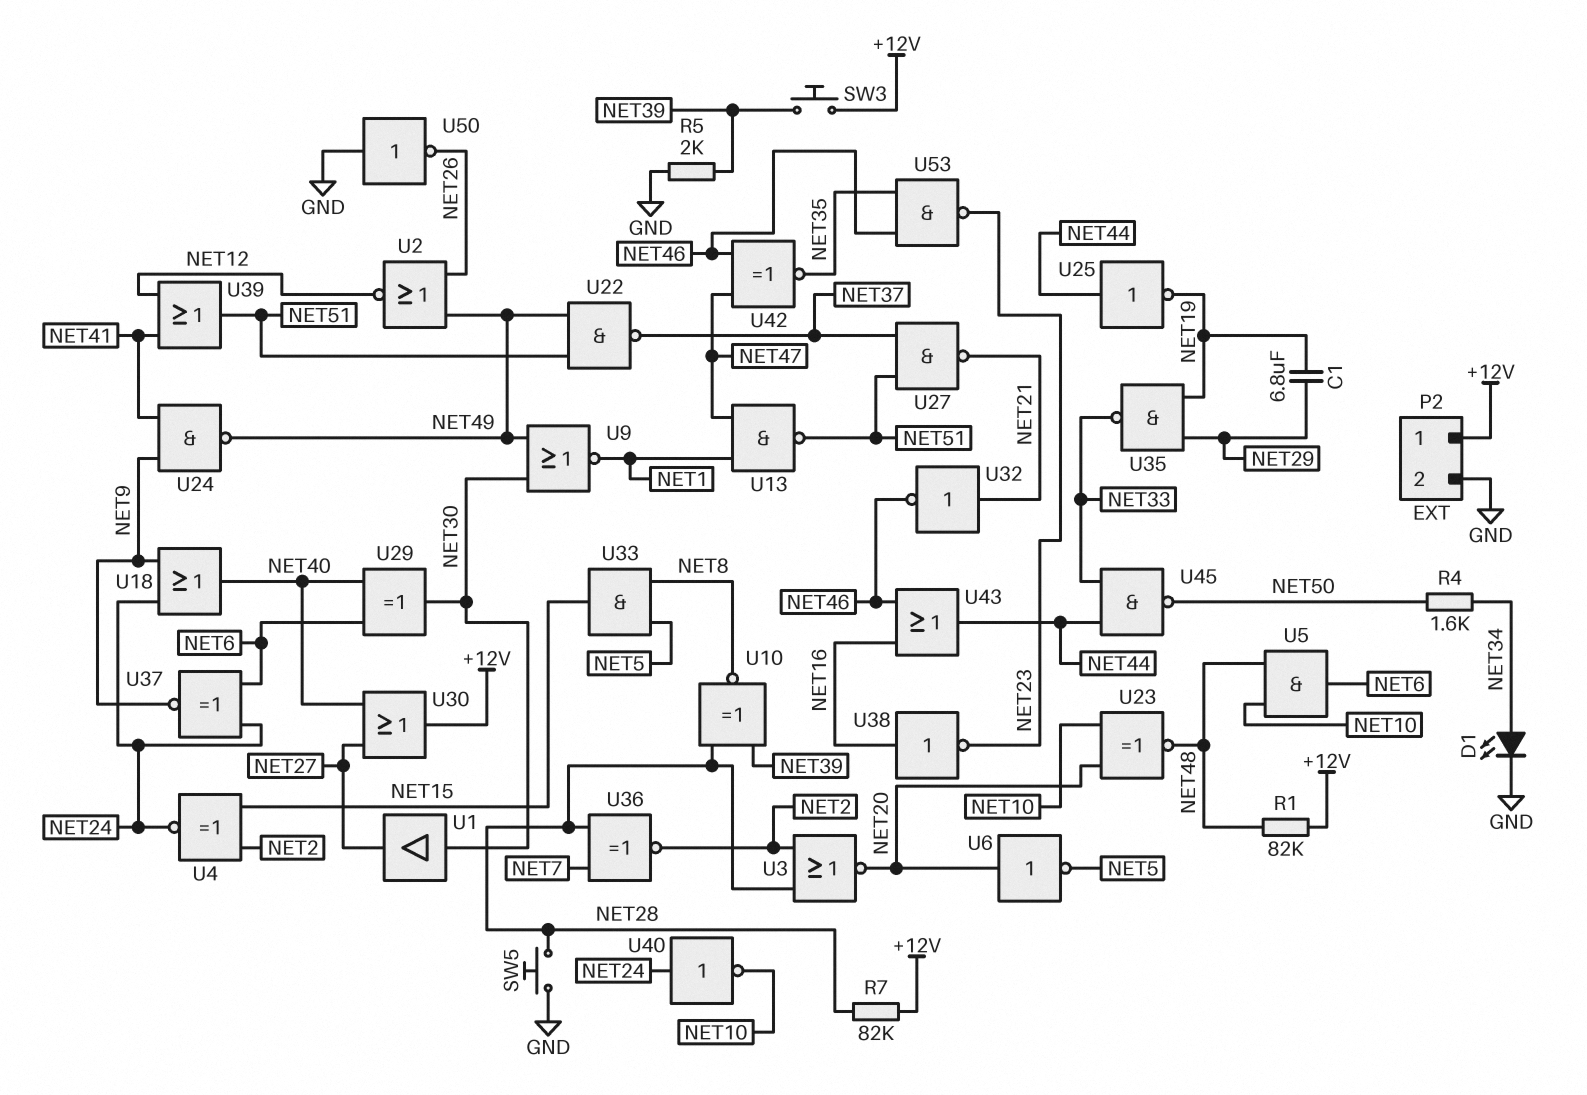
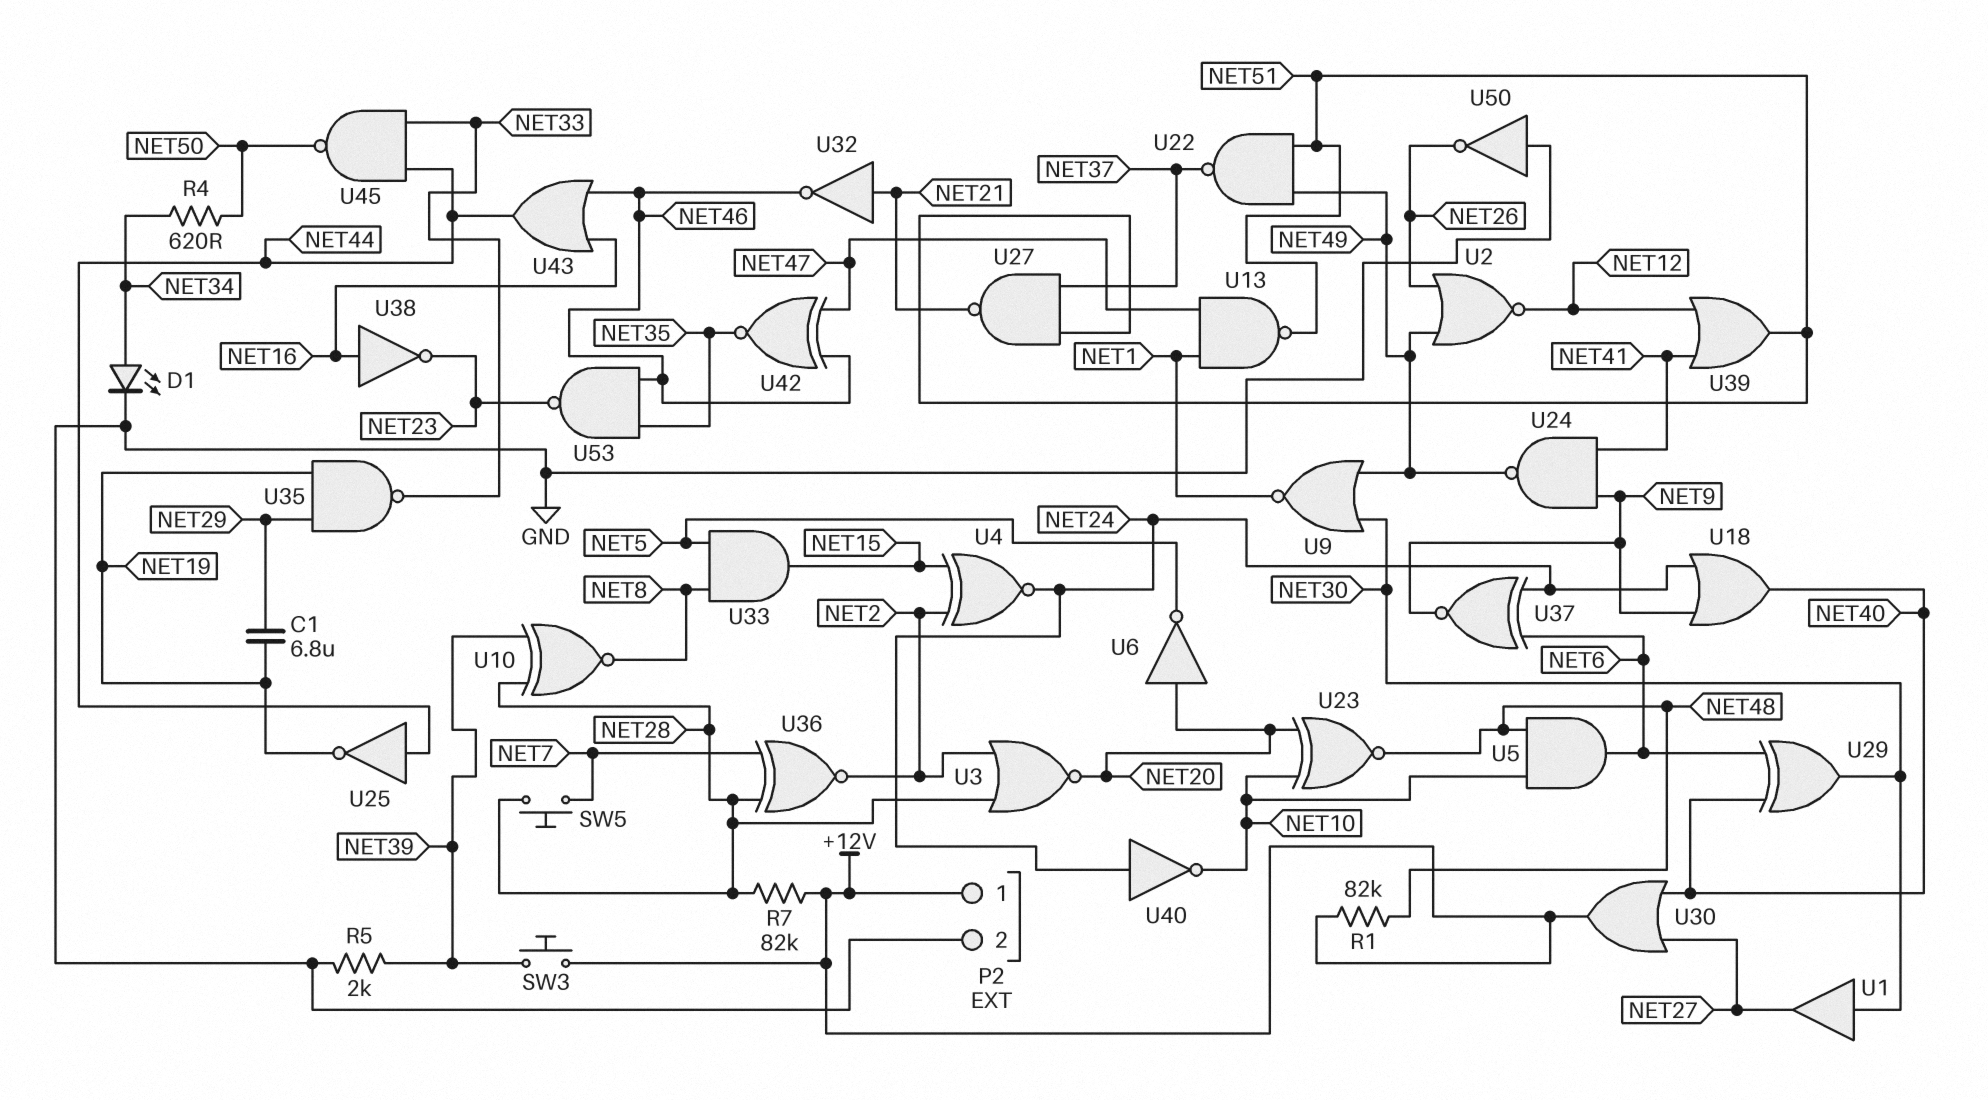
R4: 1.6k (NET34, NET50) -> 620 (NET34, NET50)
SW5: button (GND, NET28) -> button (NET7, NET28)

